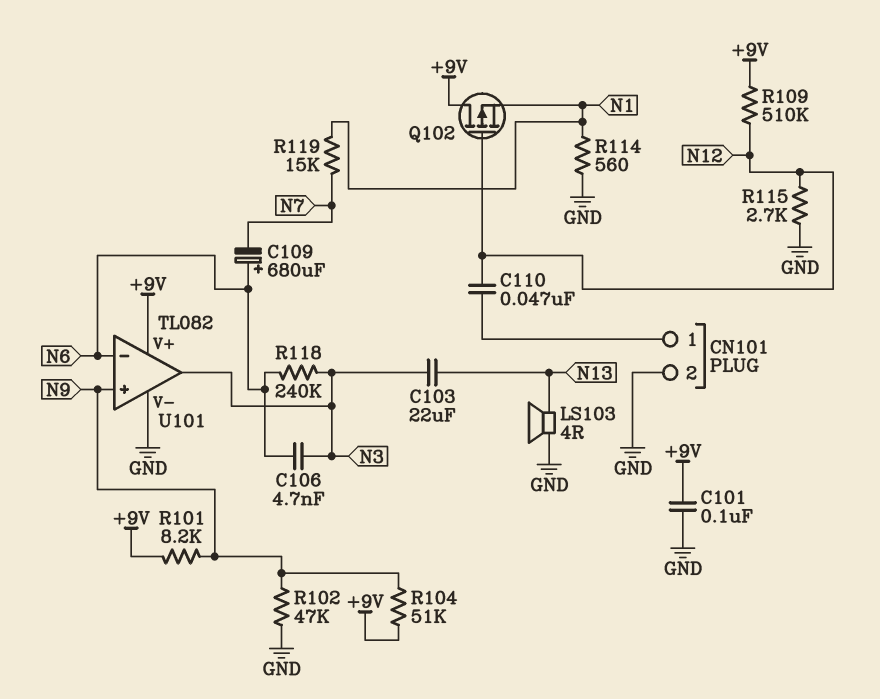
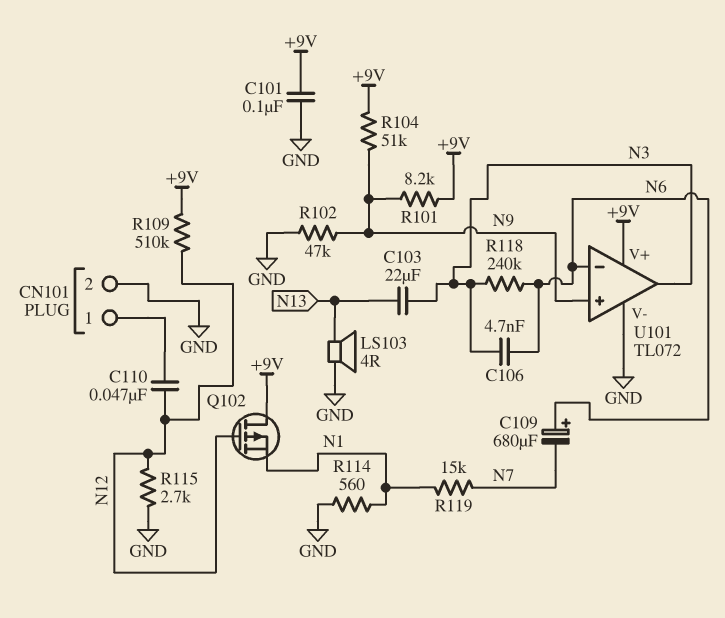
U101: TL082 -> TL072

